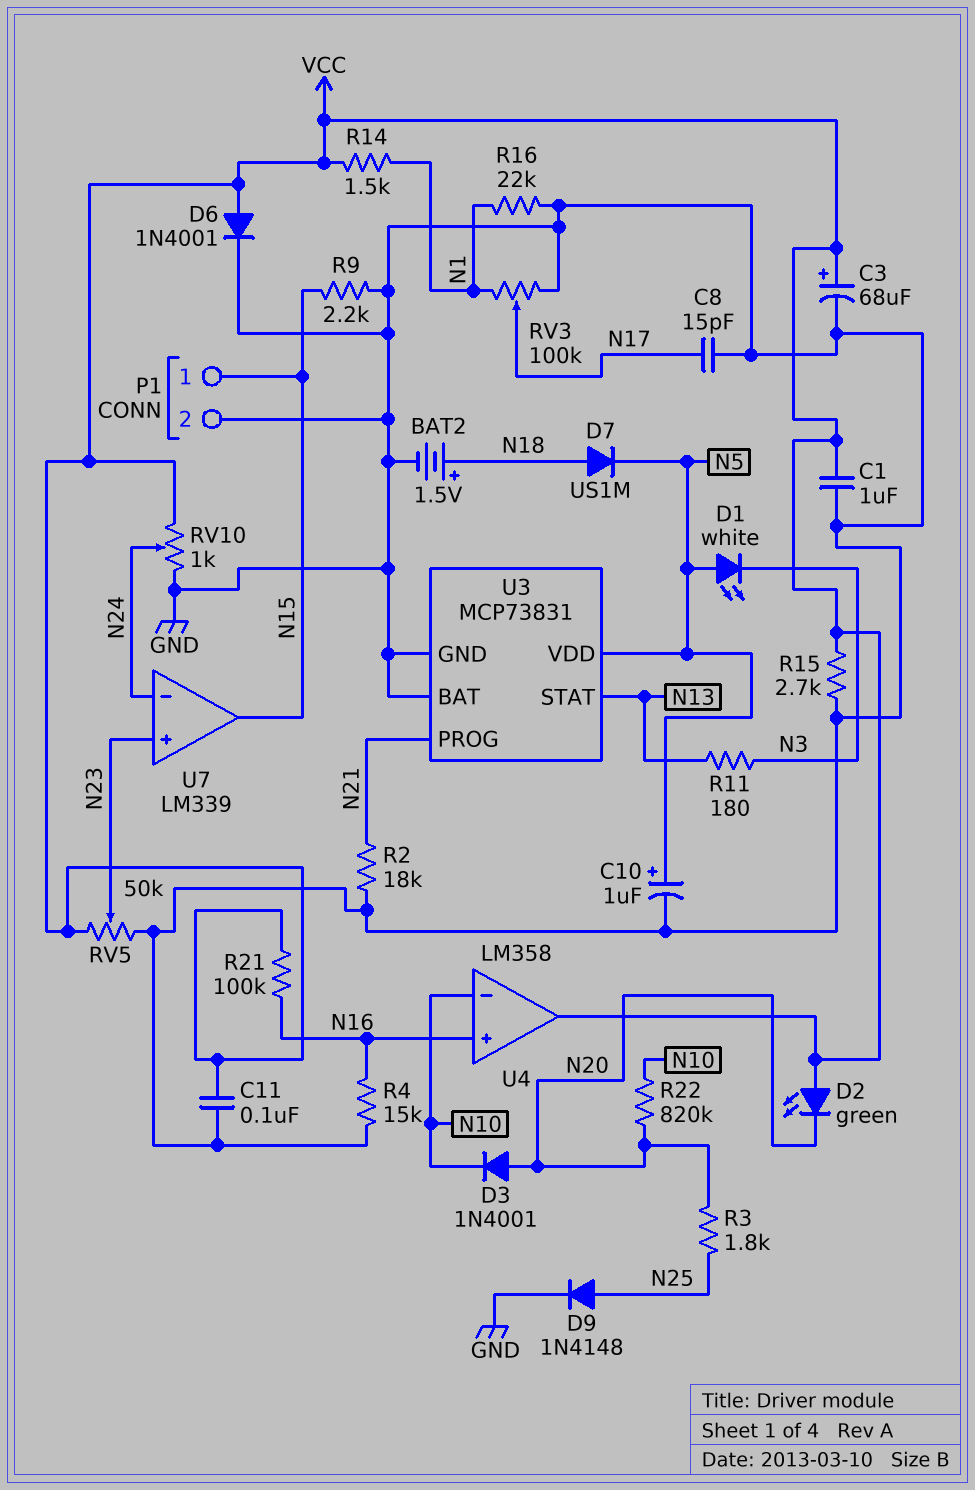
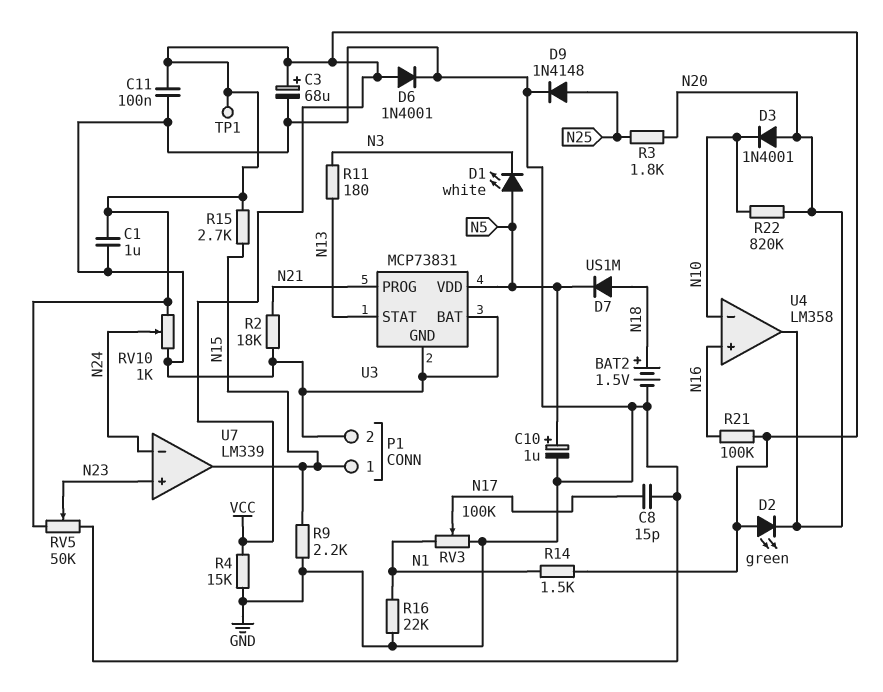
R4: 15k (GND, N16) -> 15k (GND, VCC)
R15: 2.7k (GND, VCC) -> 2.7k (N15, VCC)
TP1: none -> test point (VCC)
U4 pin out: VCC -> N20

